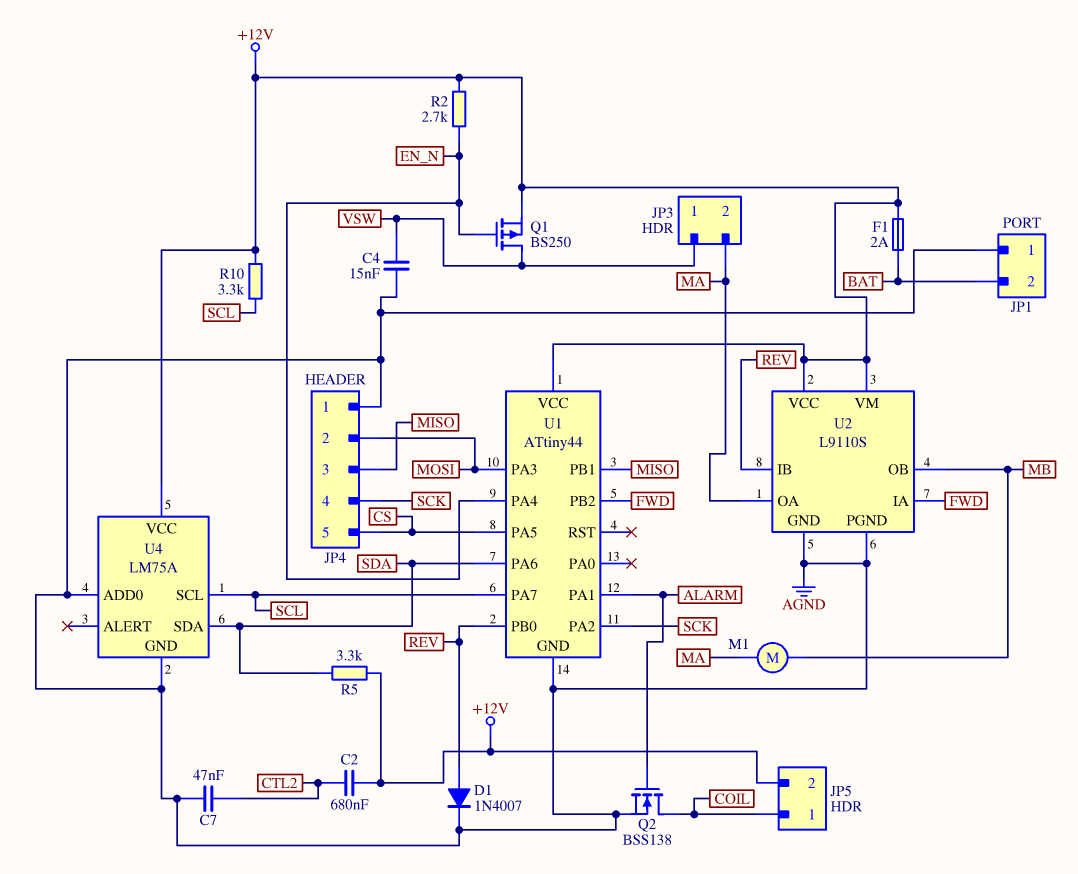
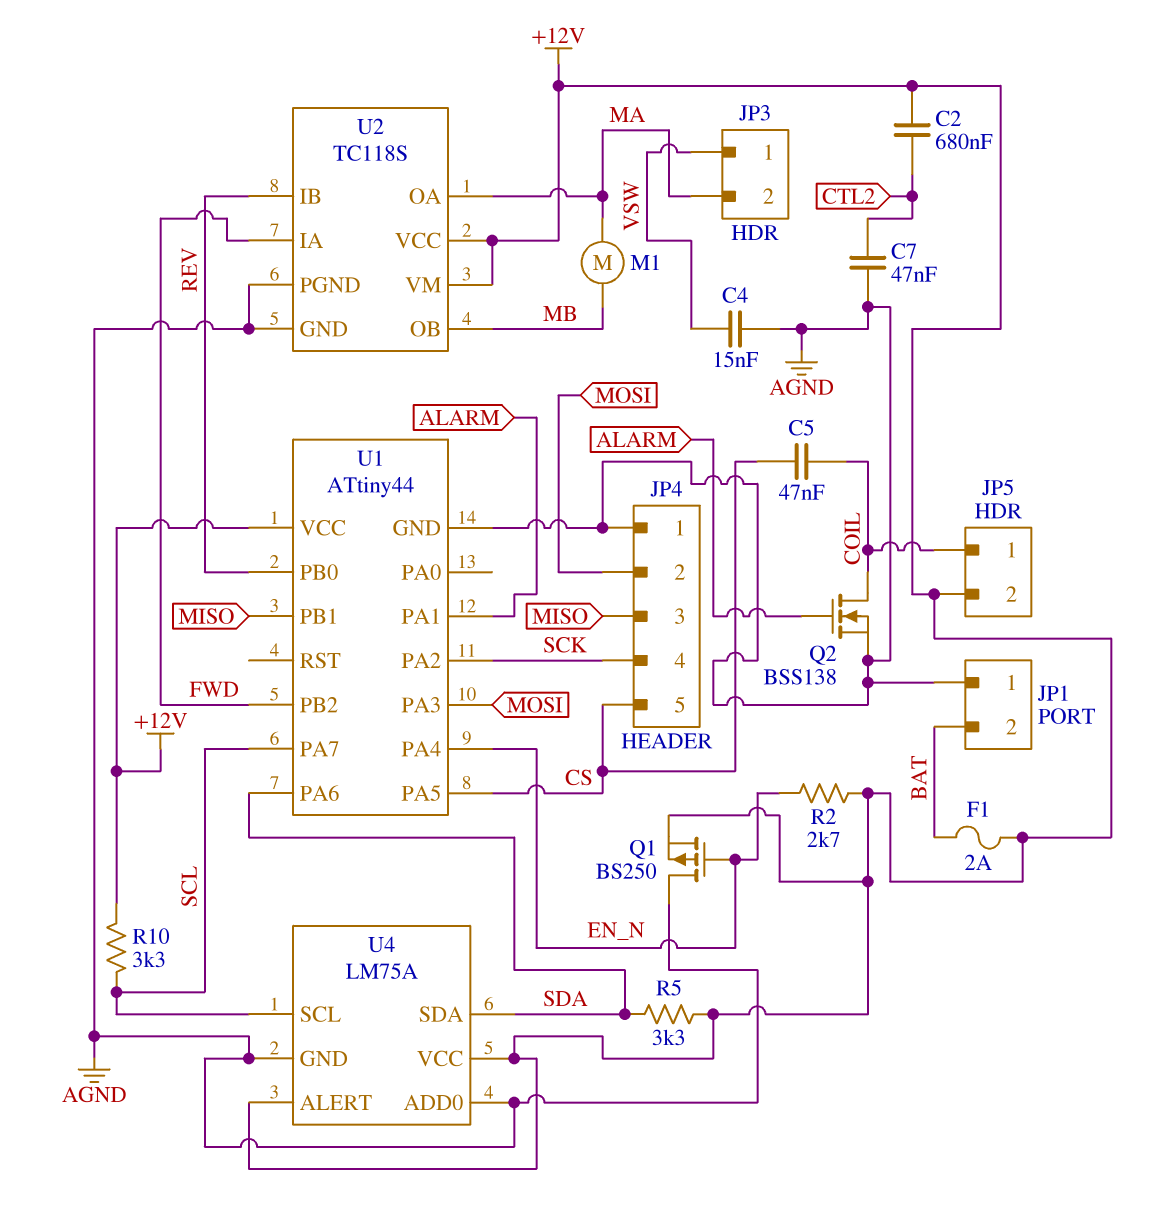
C5: none -> 47nF (COIL, CS)
D1: diode 1N4007 (A REV, K AGND) -> none
Q1: PMOS BS250 (G EN_N, D VSW, S +12V) -> PMOS BS250 (G EN_N, D AGND, S +12V)
U2: L9110S -> TC118S
U4 pin ALERT: none -> +12V

